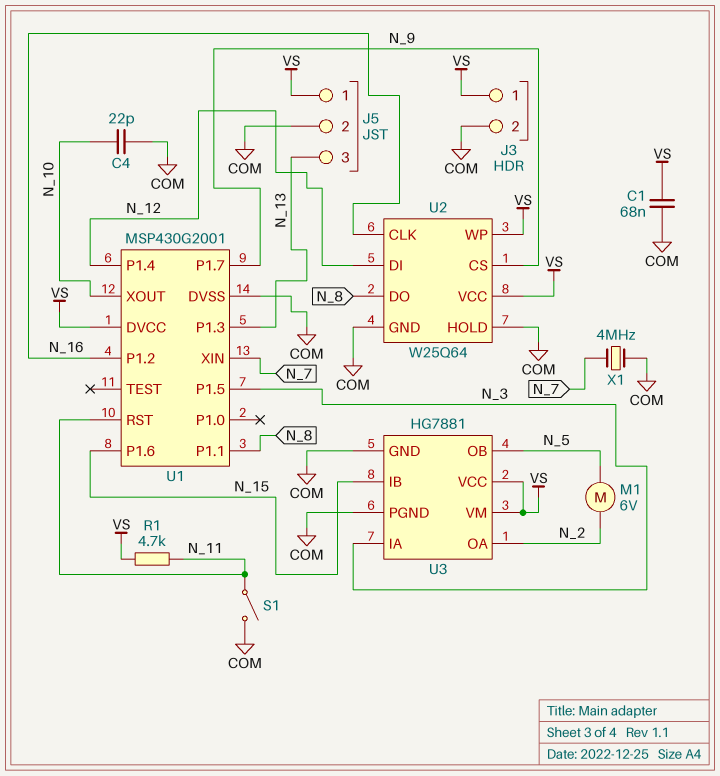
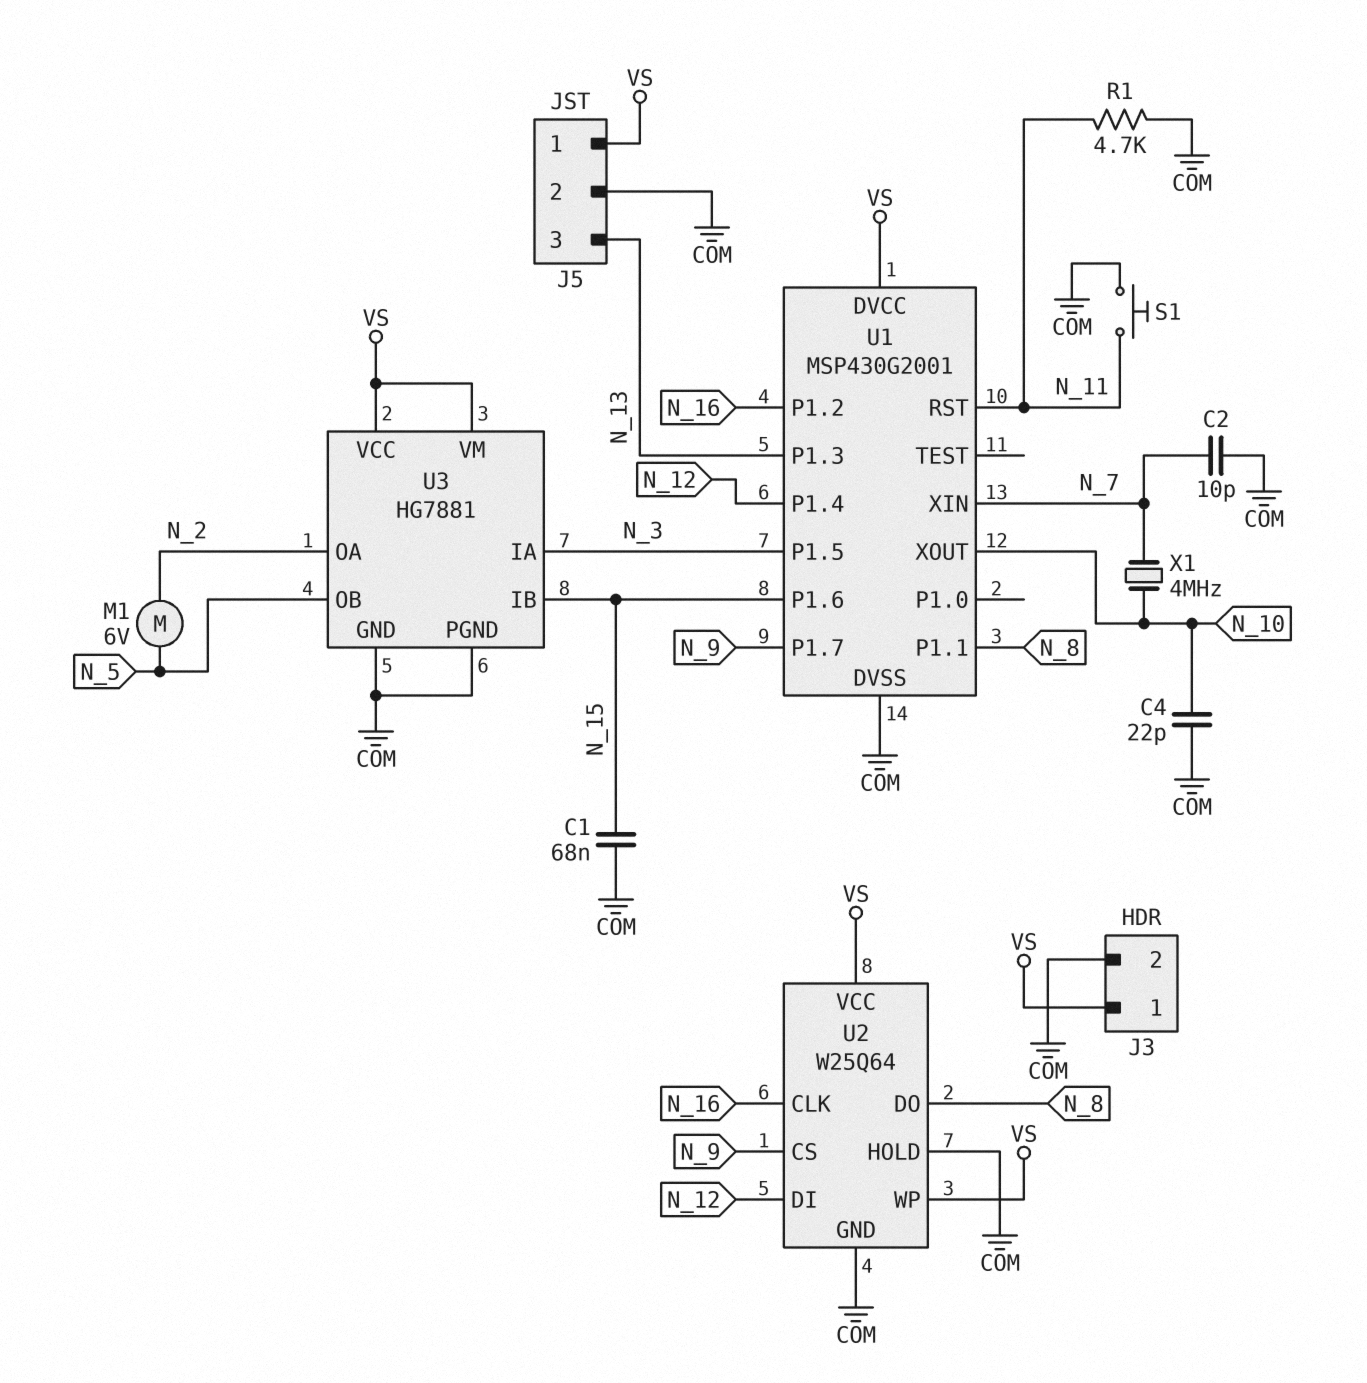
C1: 68nF (COM, VS) -> 68nF (COM, N_15)
C2: none -> 10pF (COM, N_7)
R1: 4.7k (N_11, VS) -> 4.7k (COM, N_11)
S1: switch (COM, N_11) -> button (COM, N_11)
X1: 4MHz (COM, N_7) -> 4MHz (N_7, N_10)

